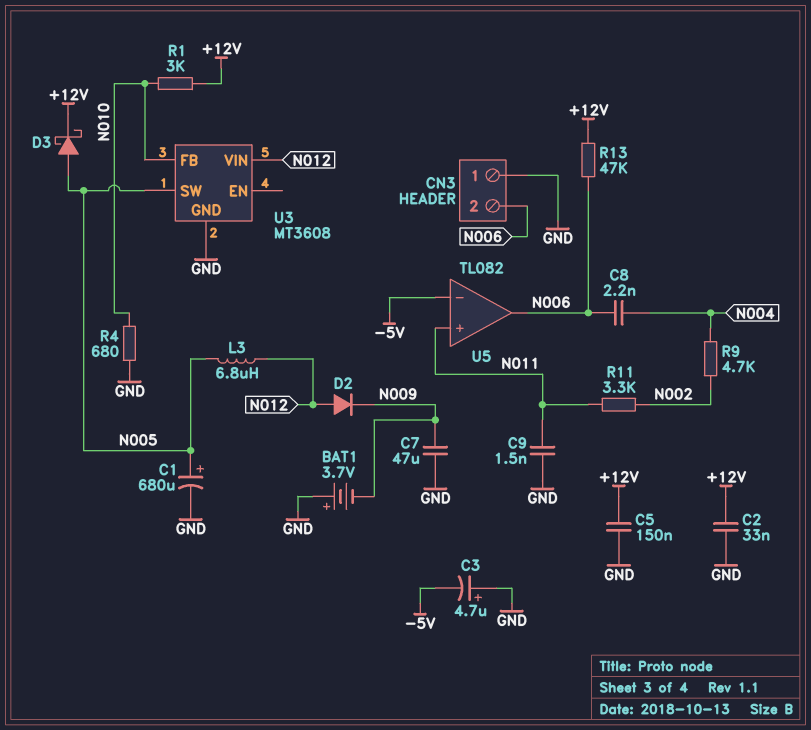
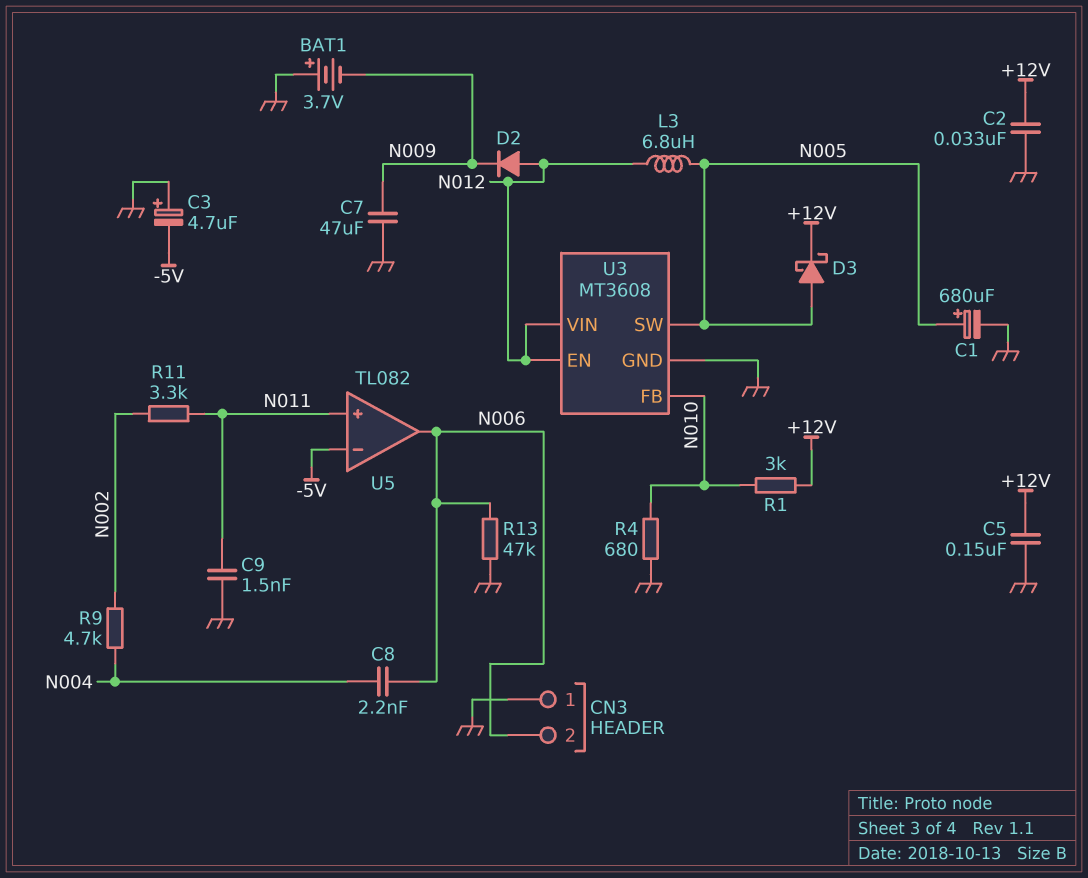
R13: 47k (+12V, N006) -> 47k (GND, N006)
U3 pin EN: none -> N012

